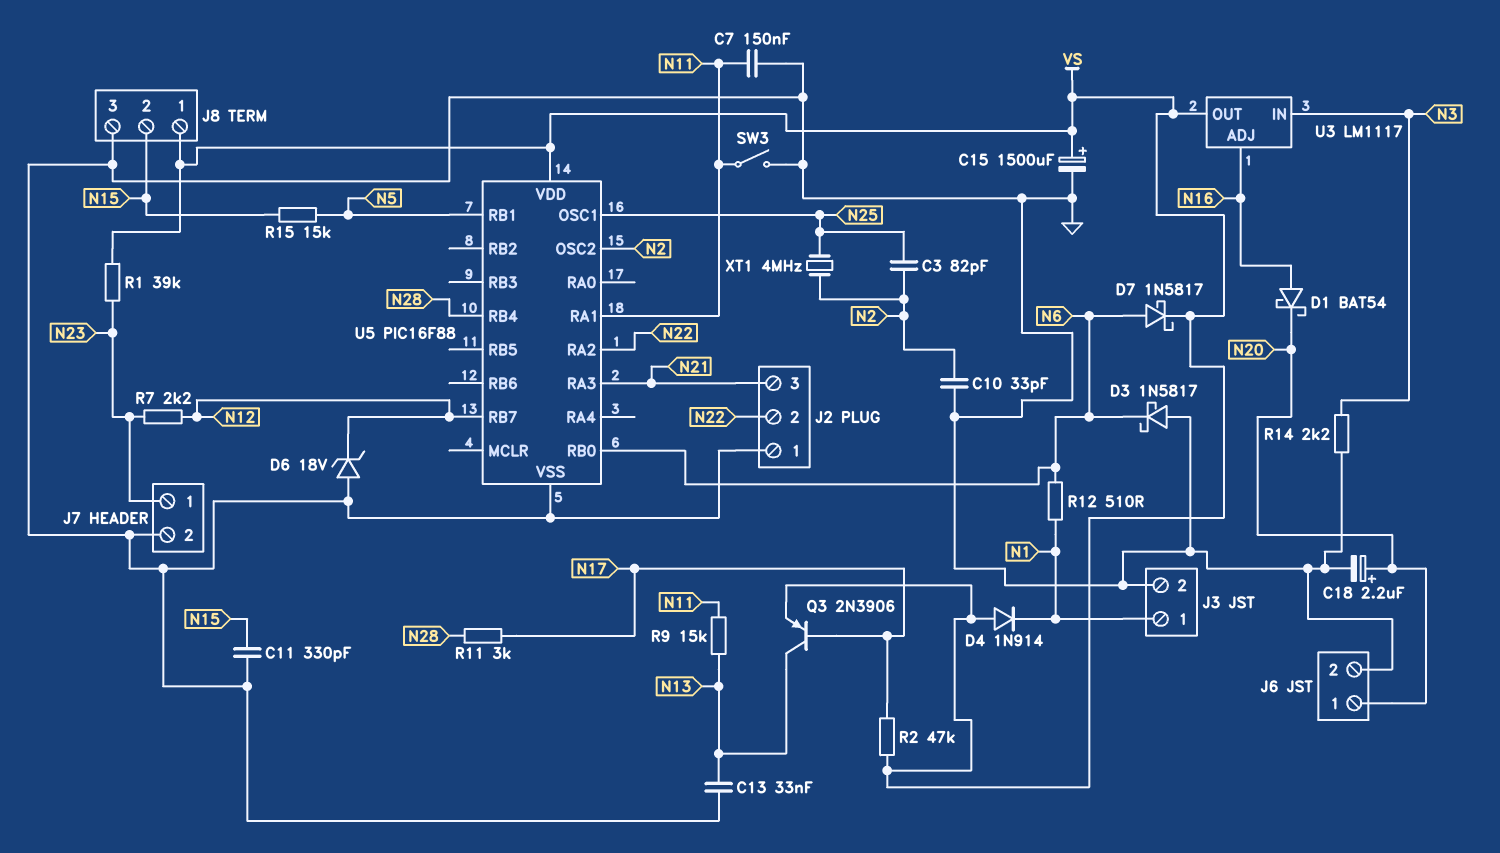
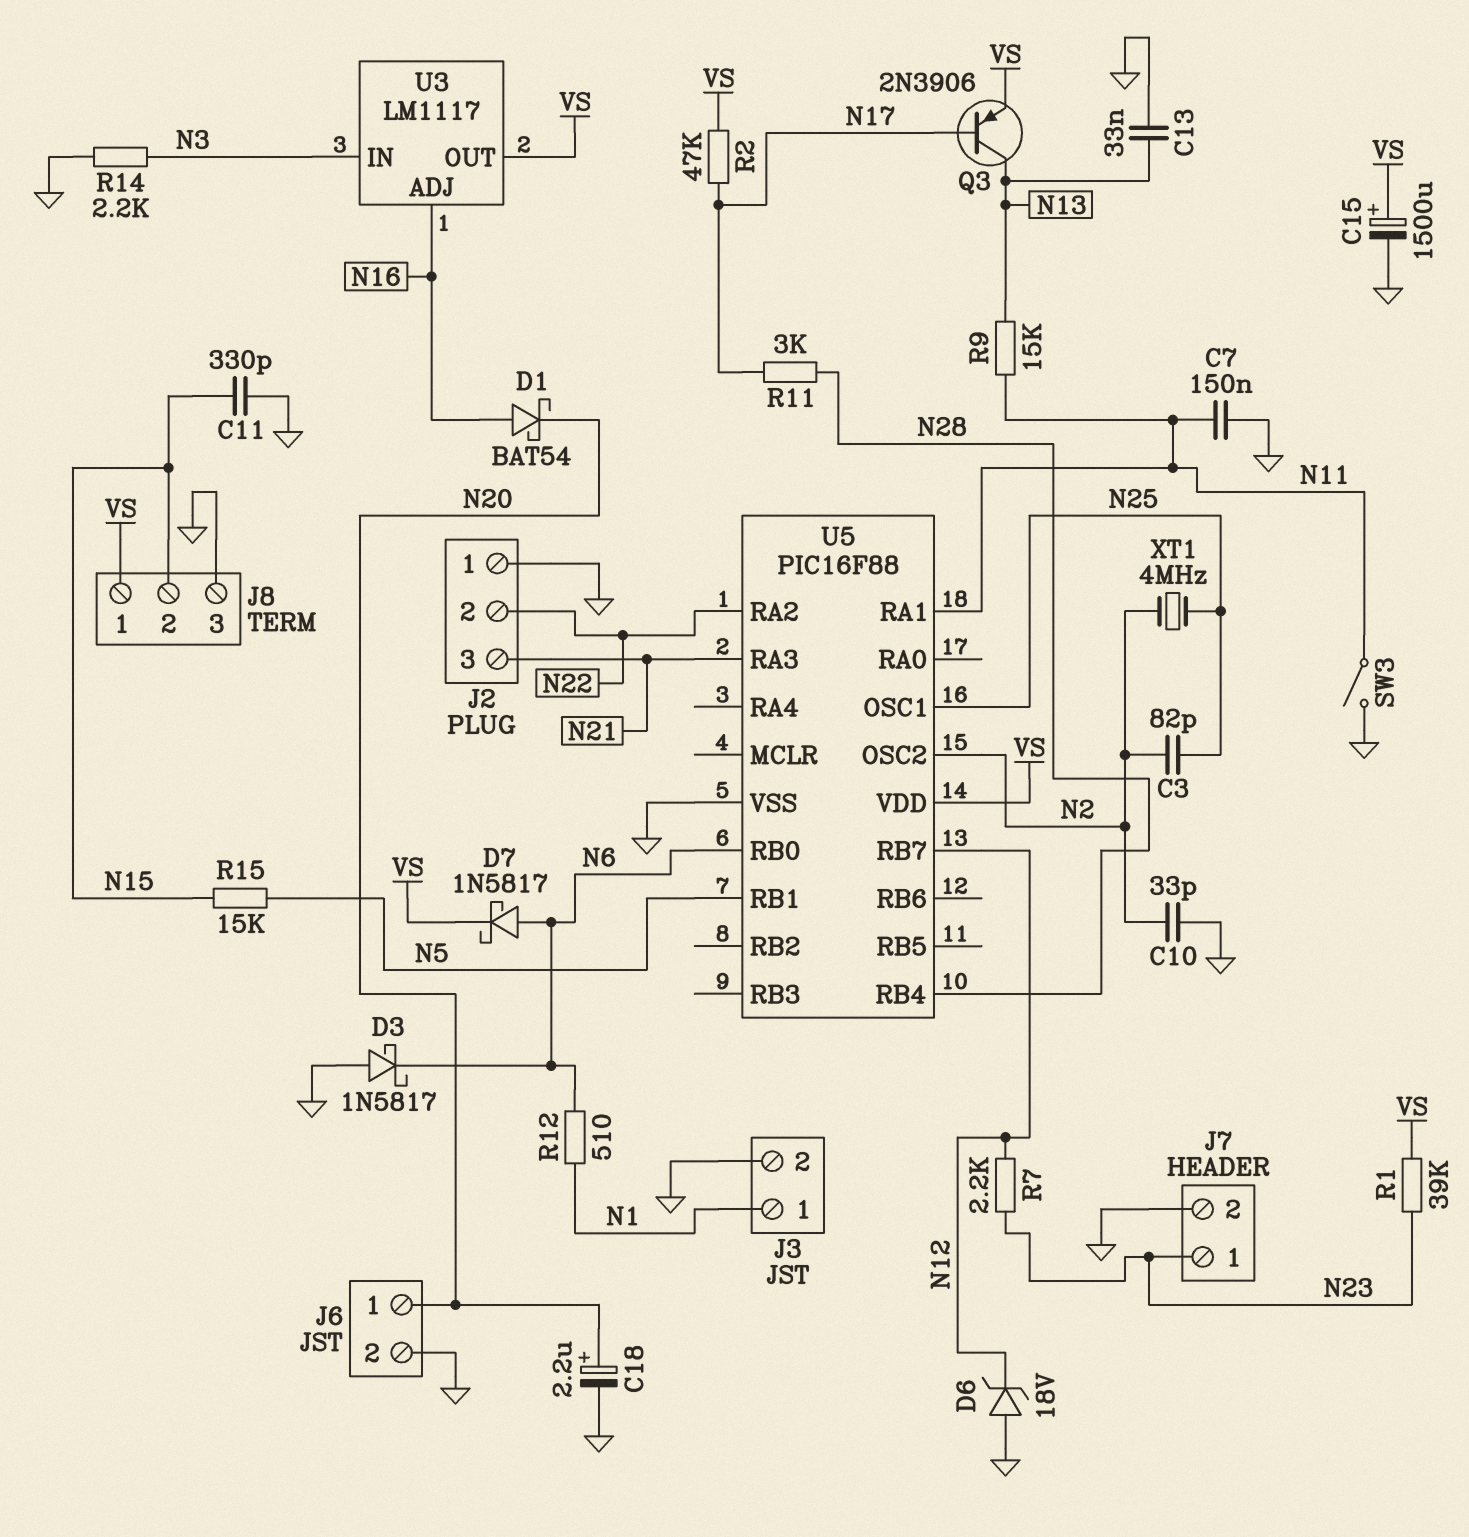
D4: diode 1N914 (A VS, K N1) -> none

